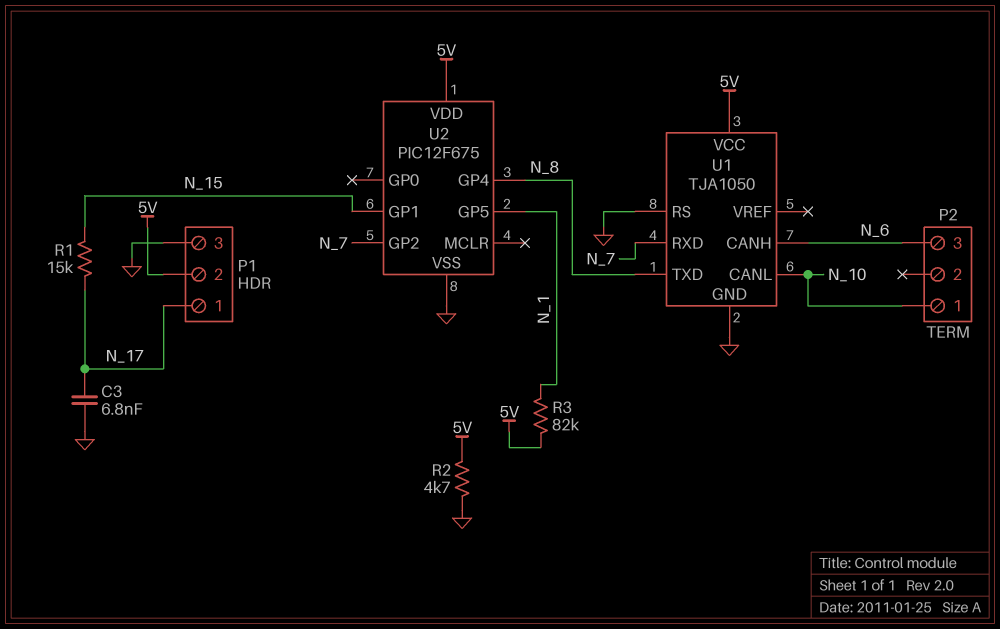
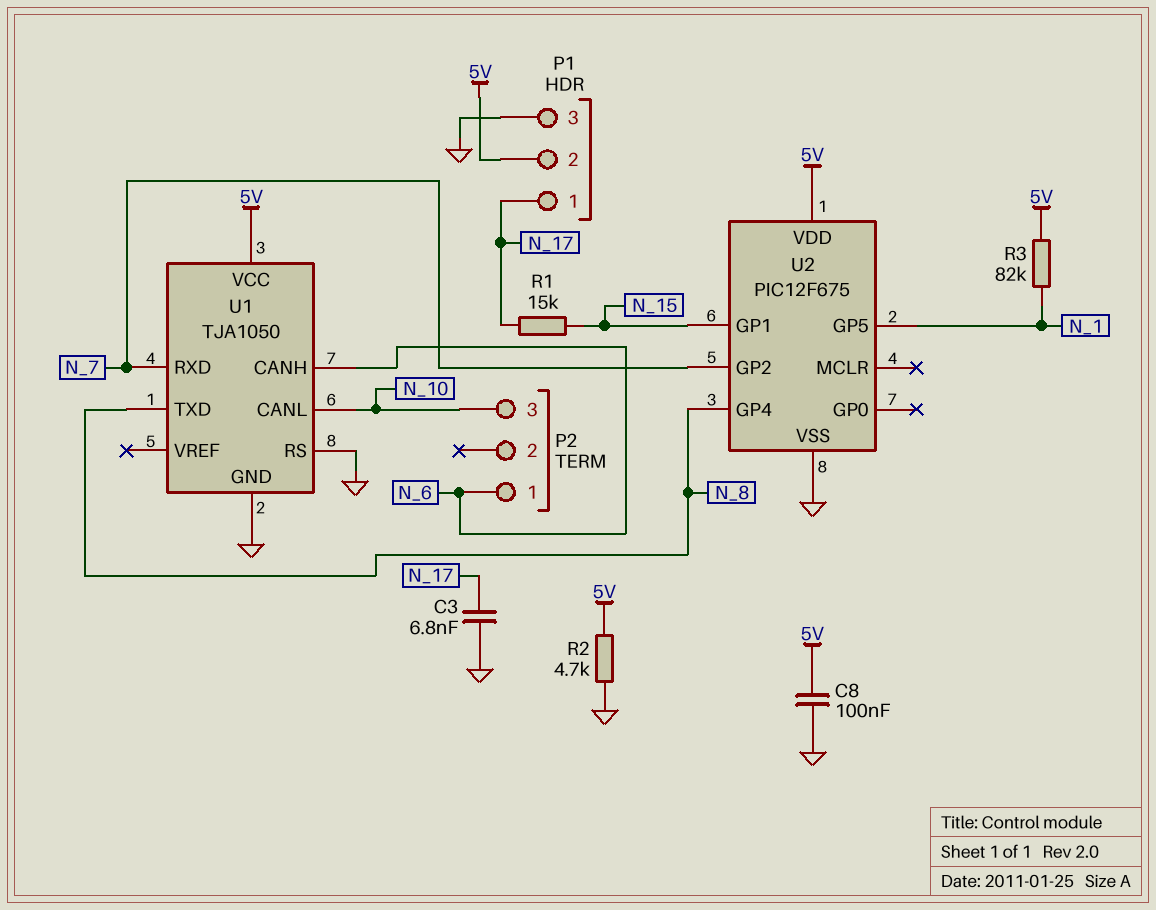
C8: none -> 100nF (5V, GND)
P2 pin 1: N_10 -> N_6
P2 pin 3: N_6 -> N_10

